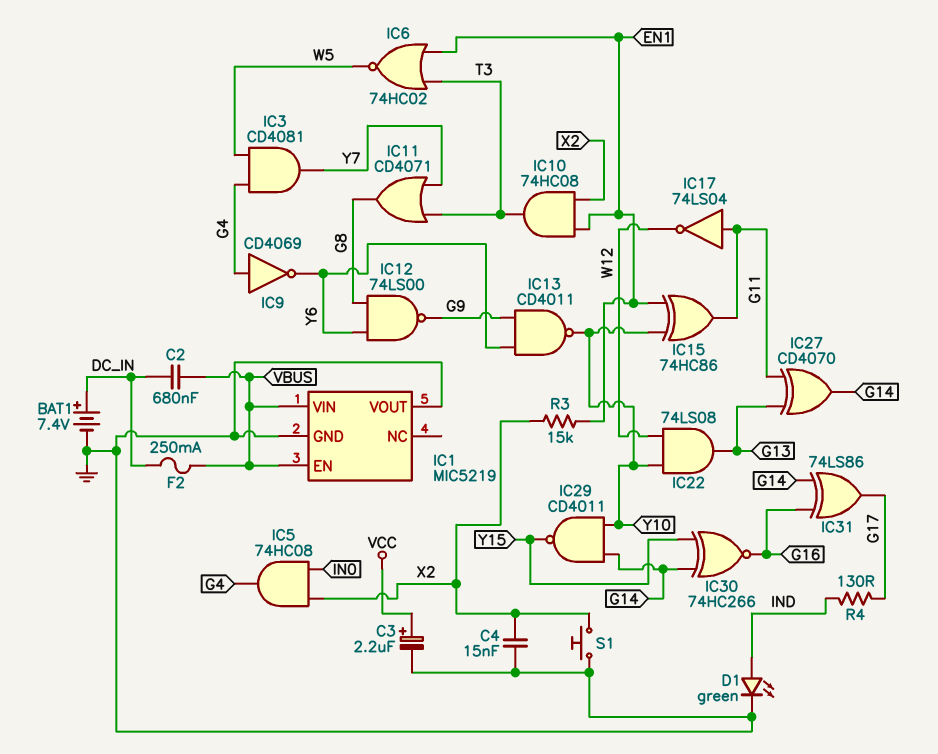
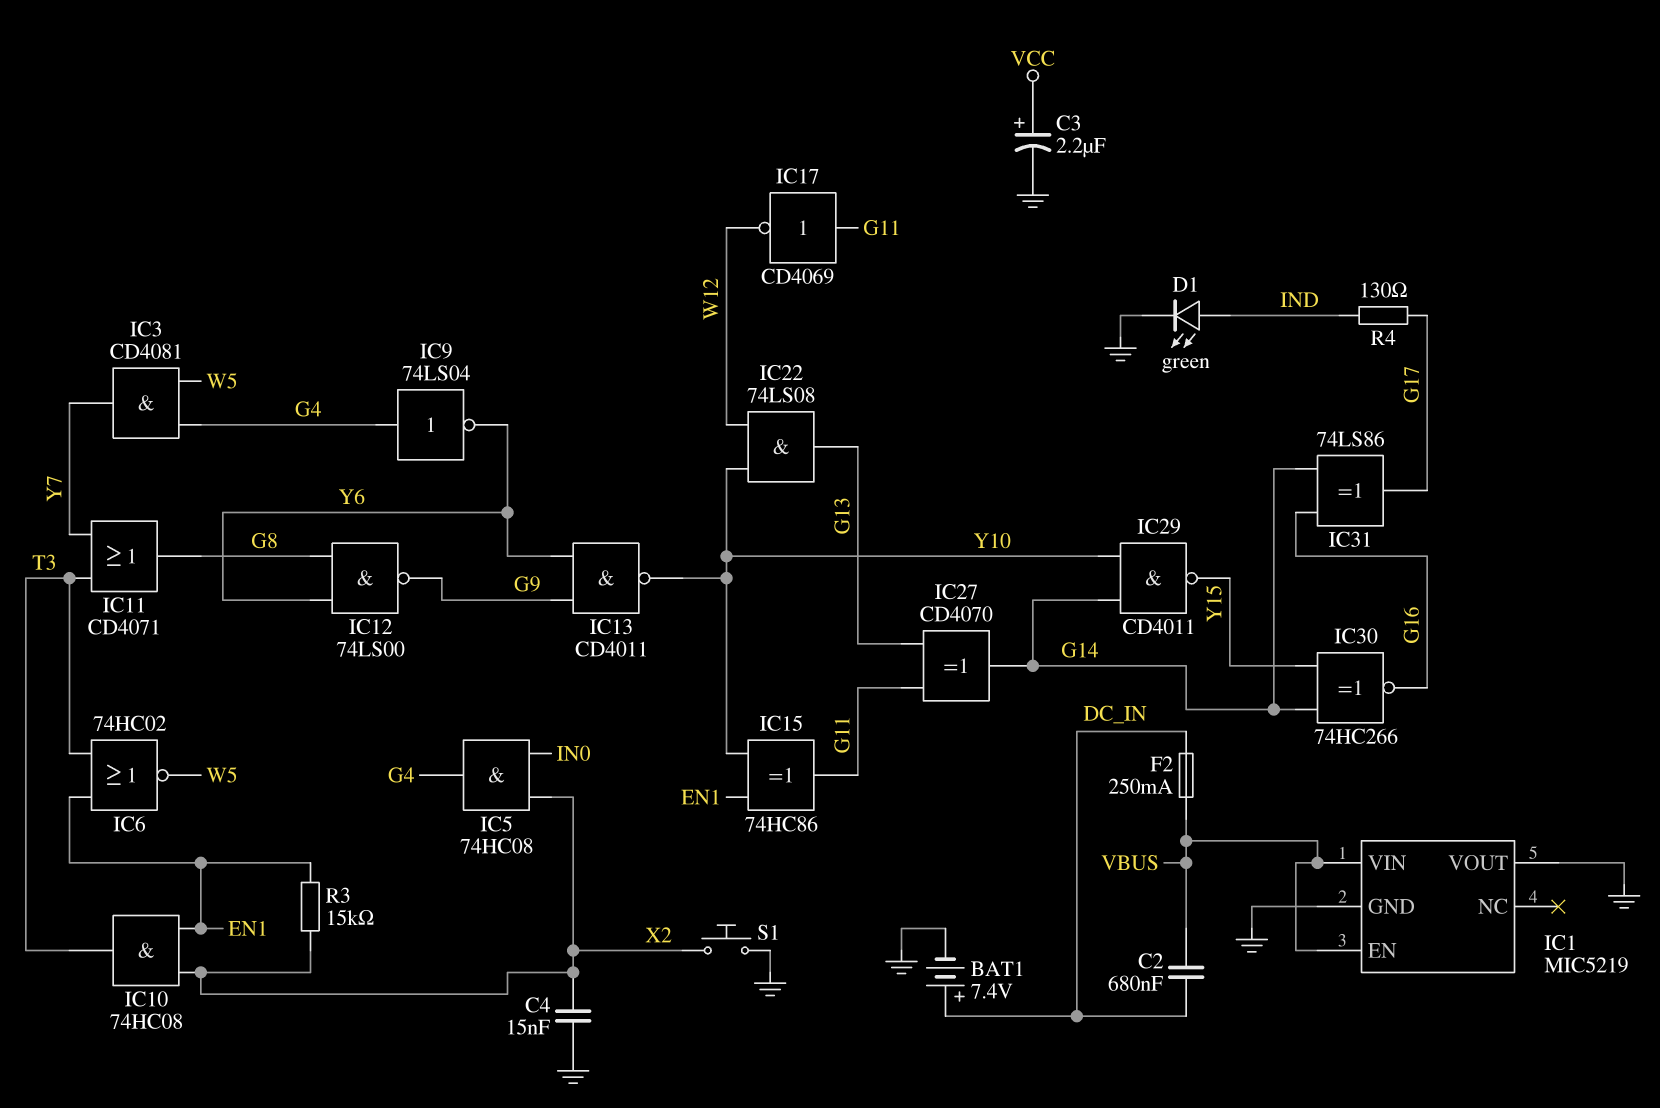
IC9: NOT CD4069 (in G4, out Y6) -> NOT 74LS04 (in G4, out Y6)
IC17: NOT 74LS04 (in G11, out W12) -> NOT CD4069 (in G11, out W12)

